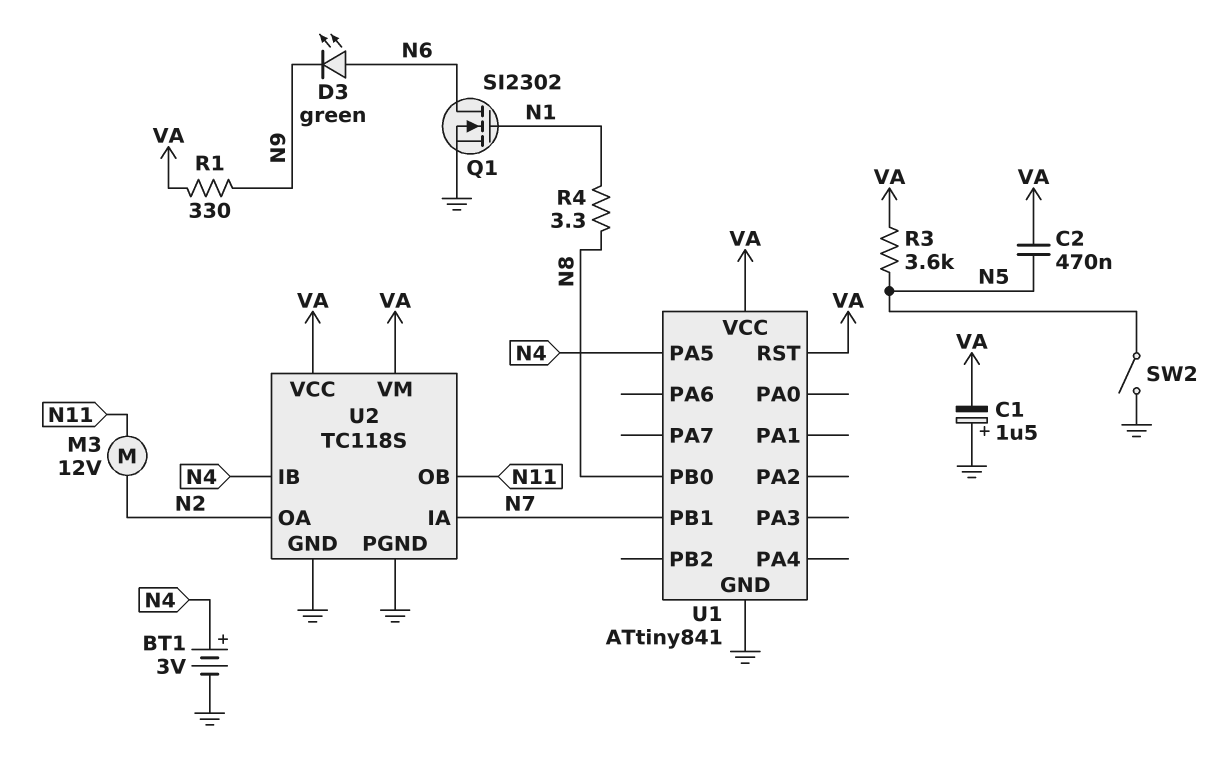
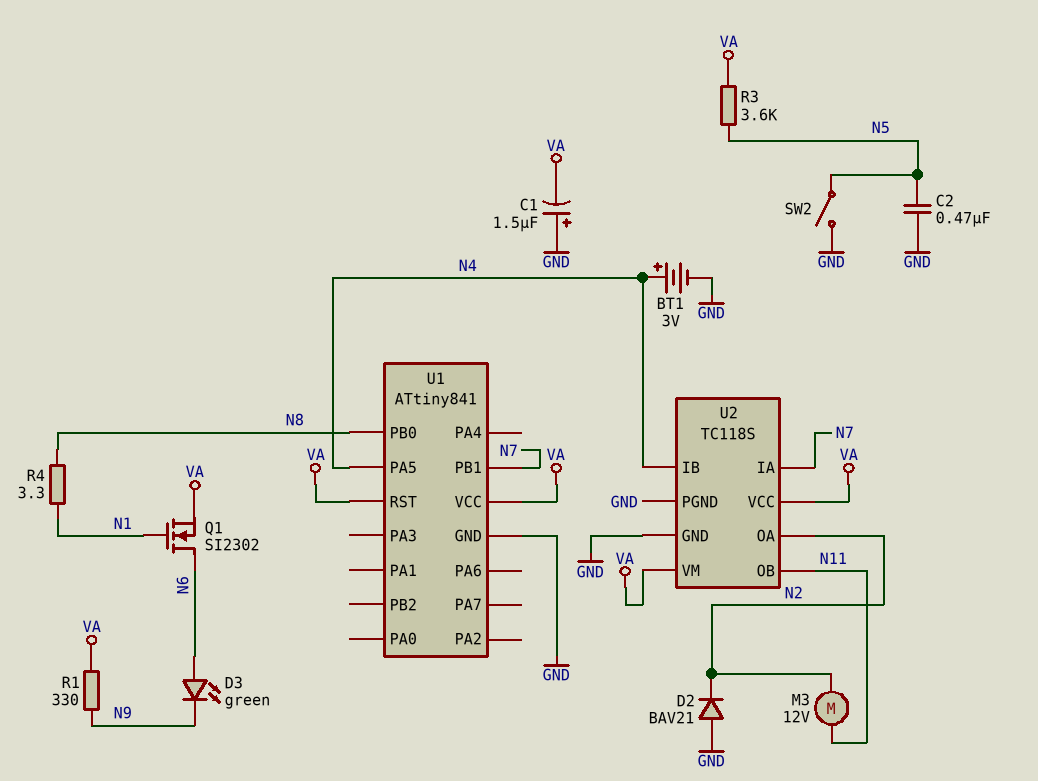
C2: 470nF (N5, VA) -> 470nF (GND, N5)
D2: none -> diode BAV21 (A GND, K N2)
Q1: NMOS SI2302 (G N1, D N6, S GND) -> NMOS SI2302 (G N1, D N6, S VA)

